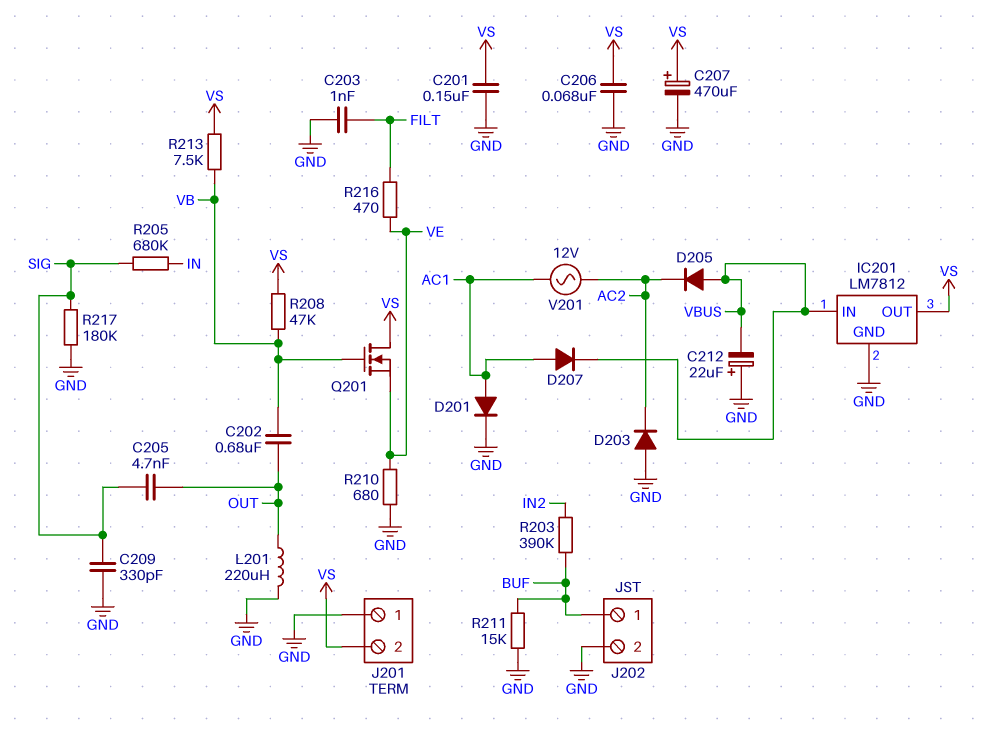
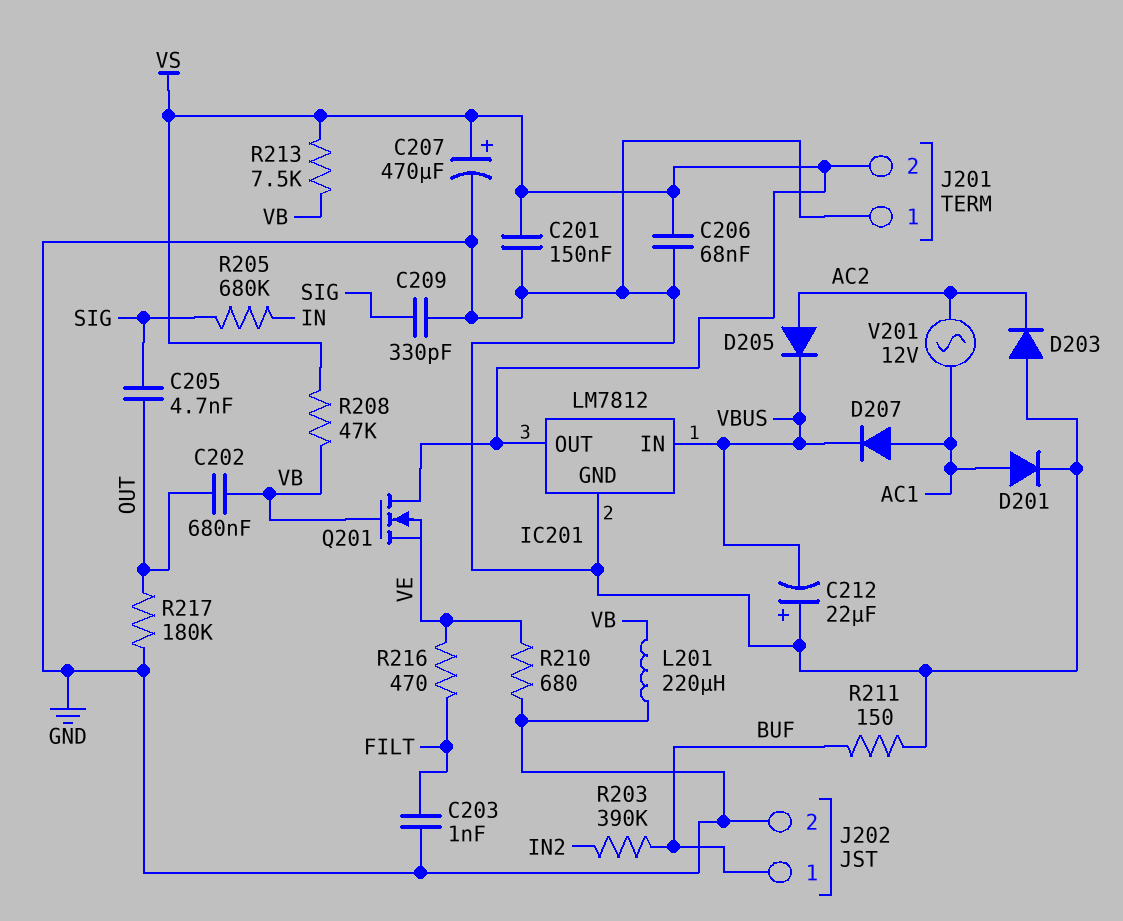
D205: diode (A VBUS, K AC2) -> diode (A AC2, K VBUS)
L201: 220uH (GND, OUT) -> 220uH (GND, VB)
R211: 15k (BUF, GND) -> 150 (BUF, GND)
R217: 180k (GND, SIG) -> 180k (GND, OUT)

